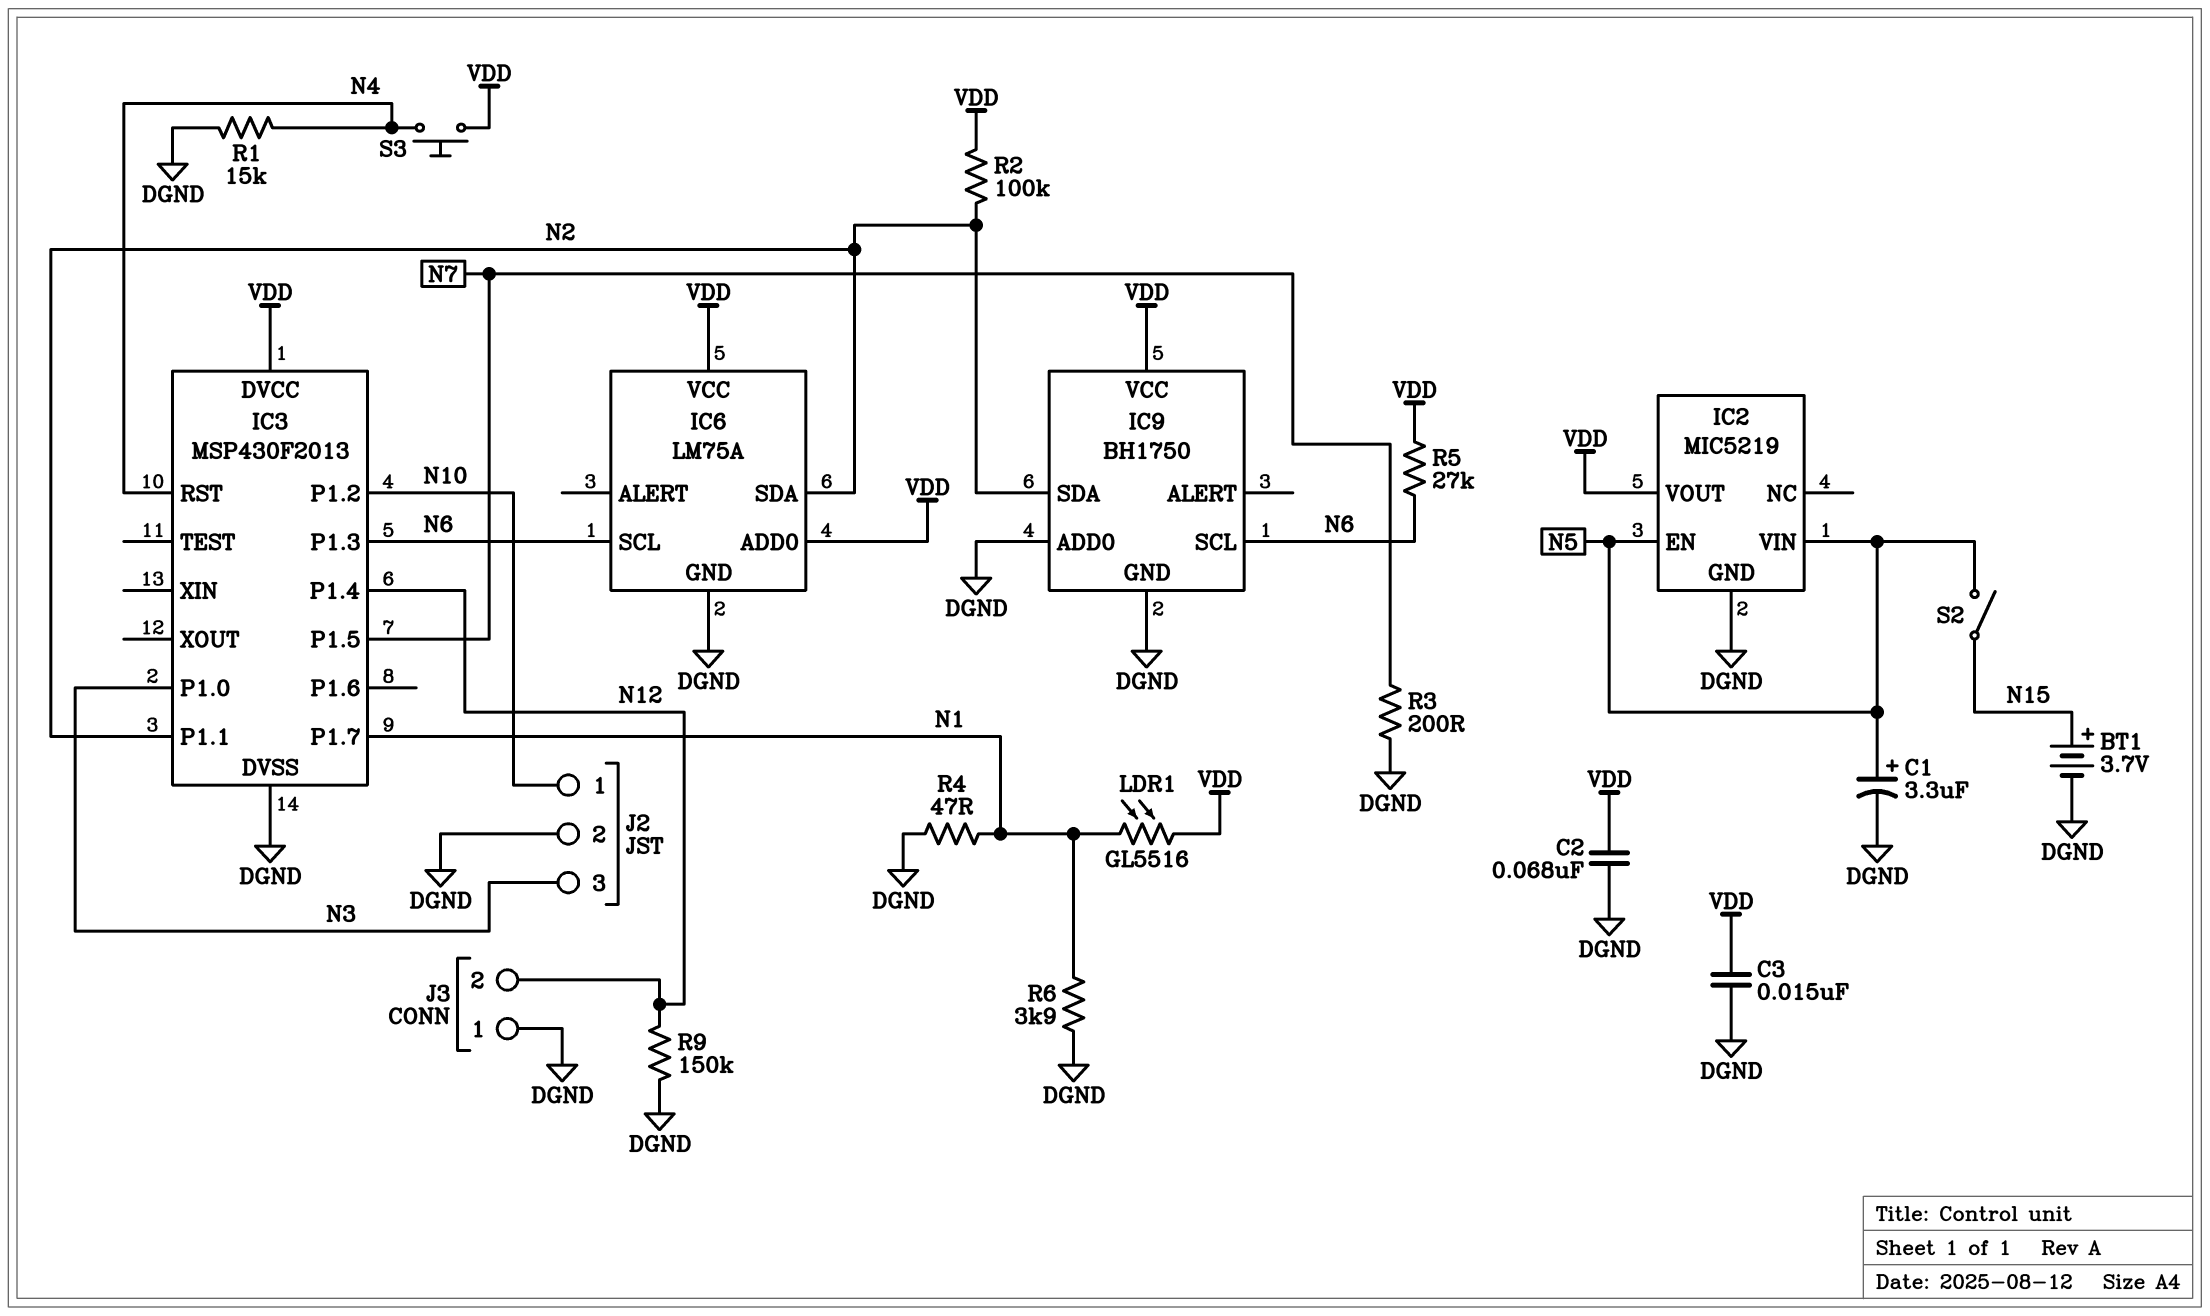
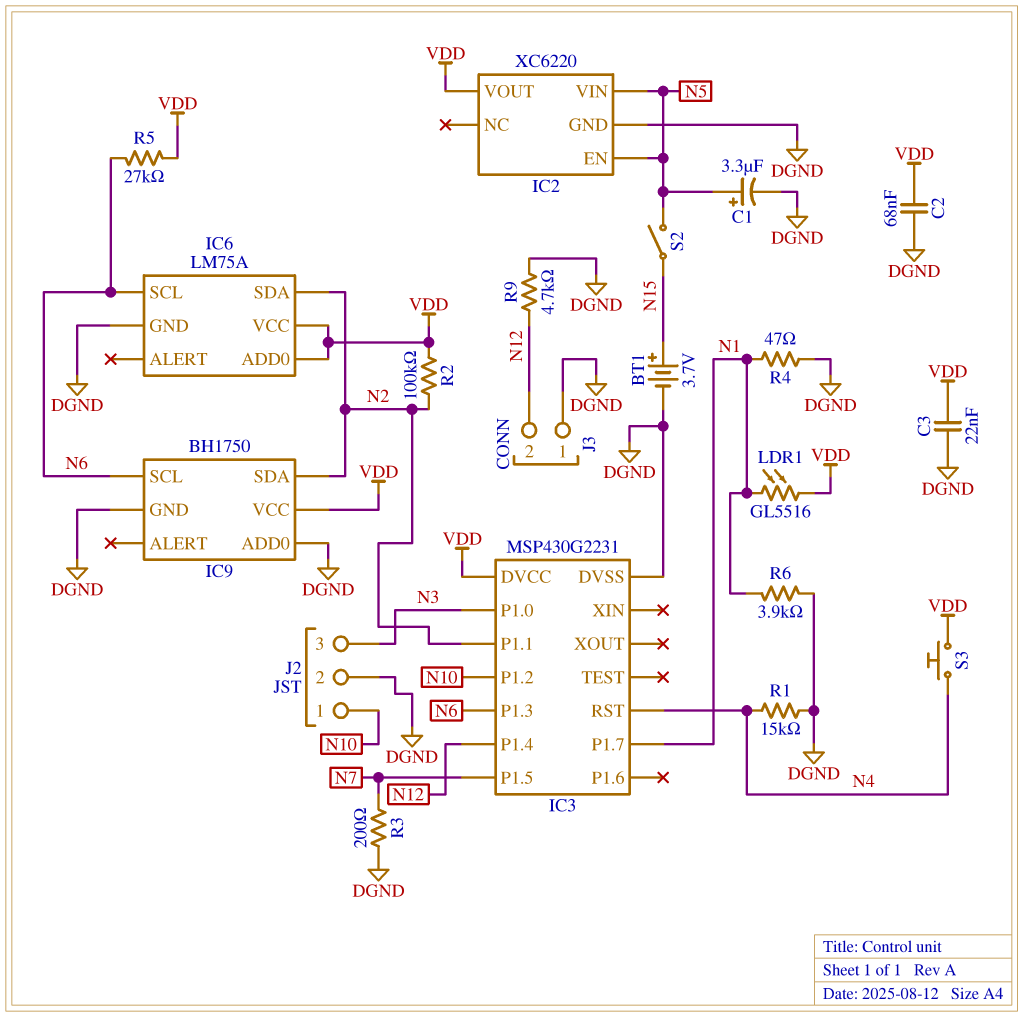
C3: 15nF (DGND, VDD) -> 22nF (DGND, VDD)
IC2: MIC5219 -> XC6220
IC3: MSP430F2013 -> MSP430G2231
R9: 150k (DGND, N12) -> 4.7k (DGND, N12)

